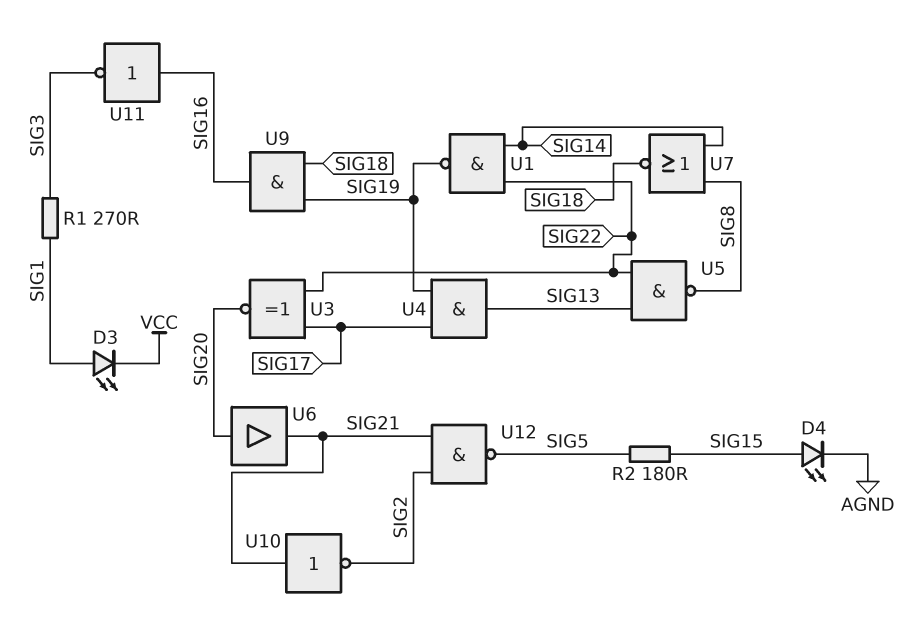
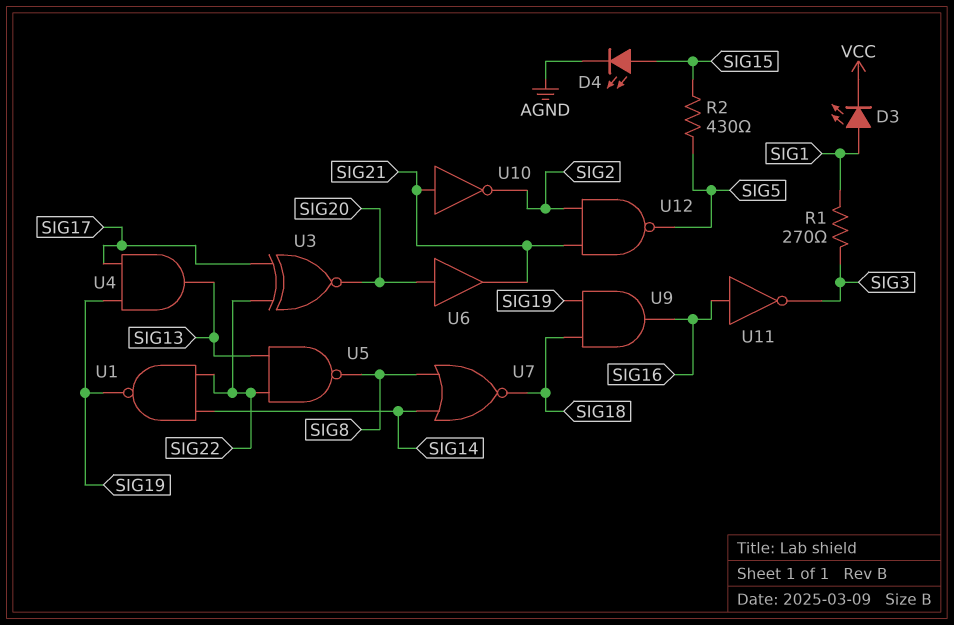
R2: 180 (SIG5, SIG15) -> 430 (SIG5, SIG15)

